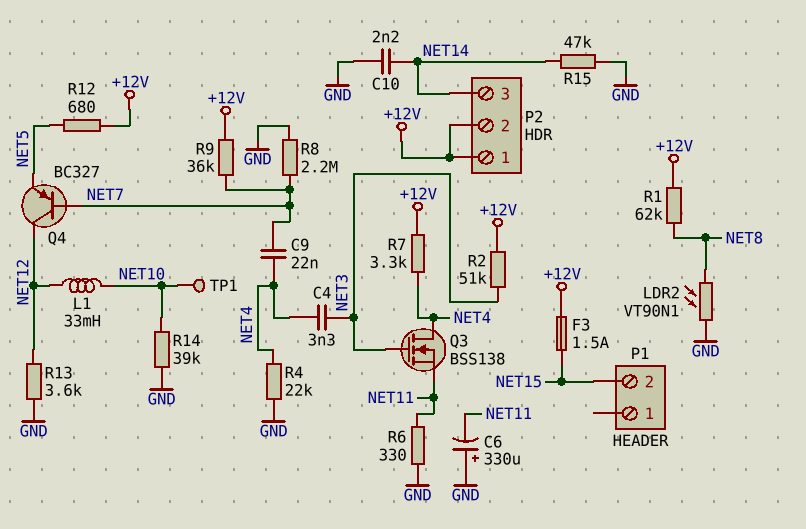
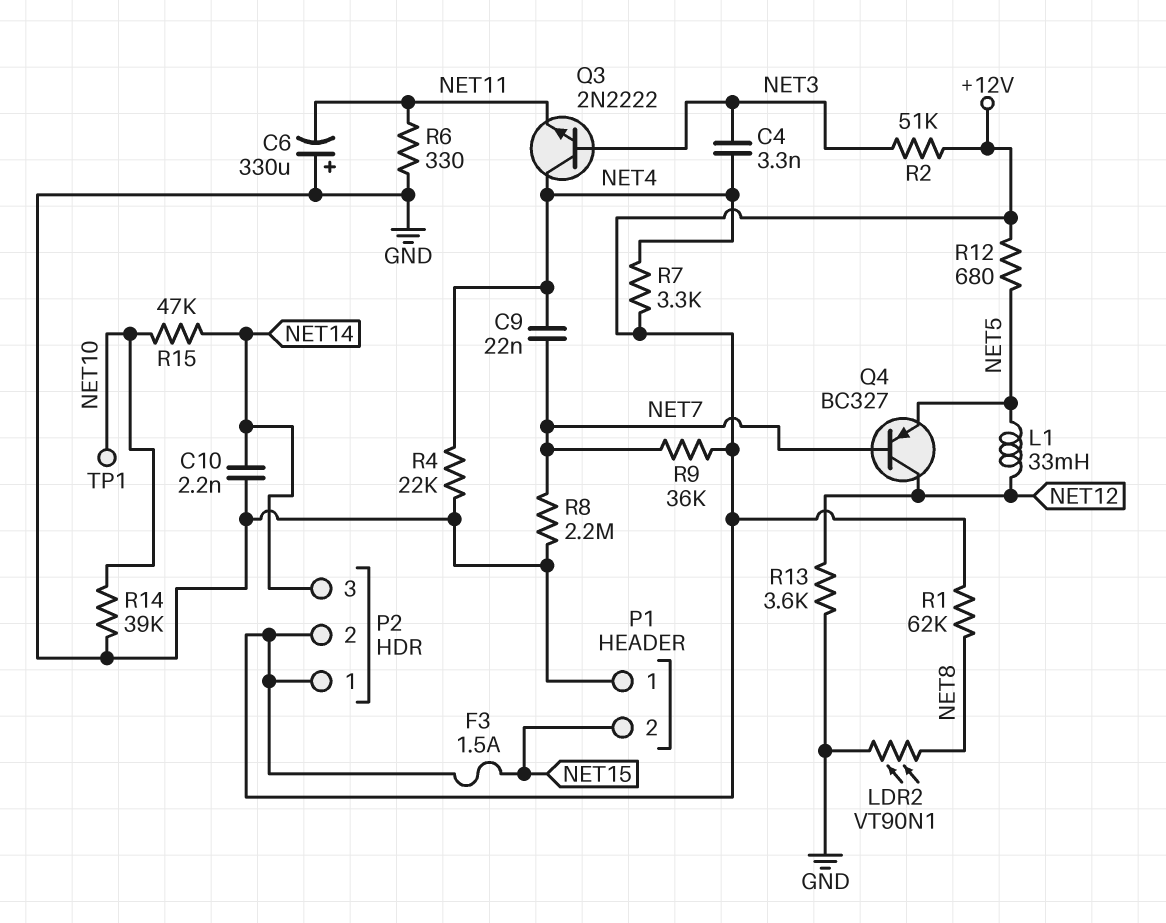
L1: 33mH (NET10, NET12) -> 33mH (NET5, NET12)
P1 pin 1: none -> GND
Q3: NMOS BSS138 (G NET3, D NET4, S NET11) -> NPN 2N2222 (B NET3, C NET4, E NET11)
R15: 47k (GND, NET14) -> 47k (NET10, NET14)

